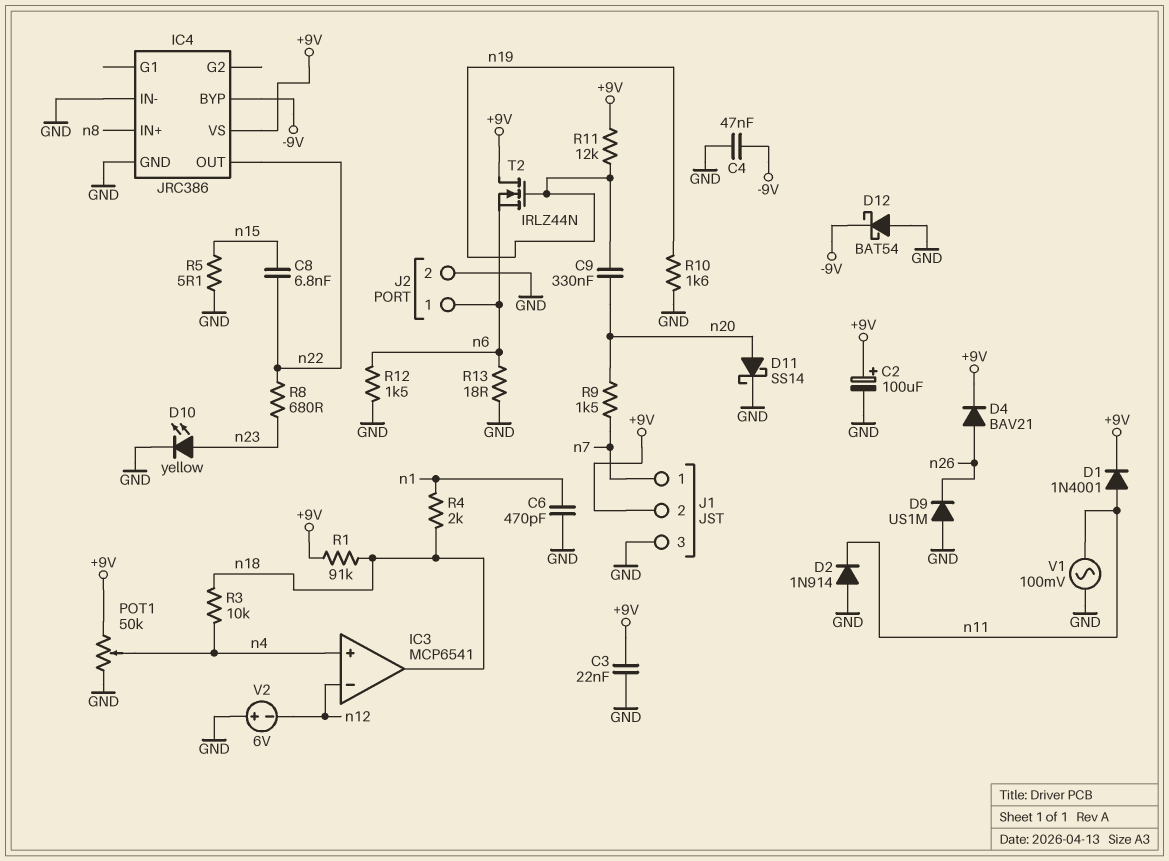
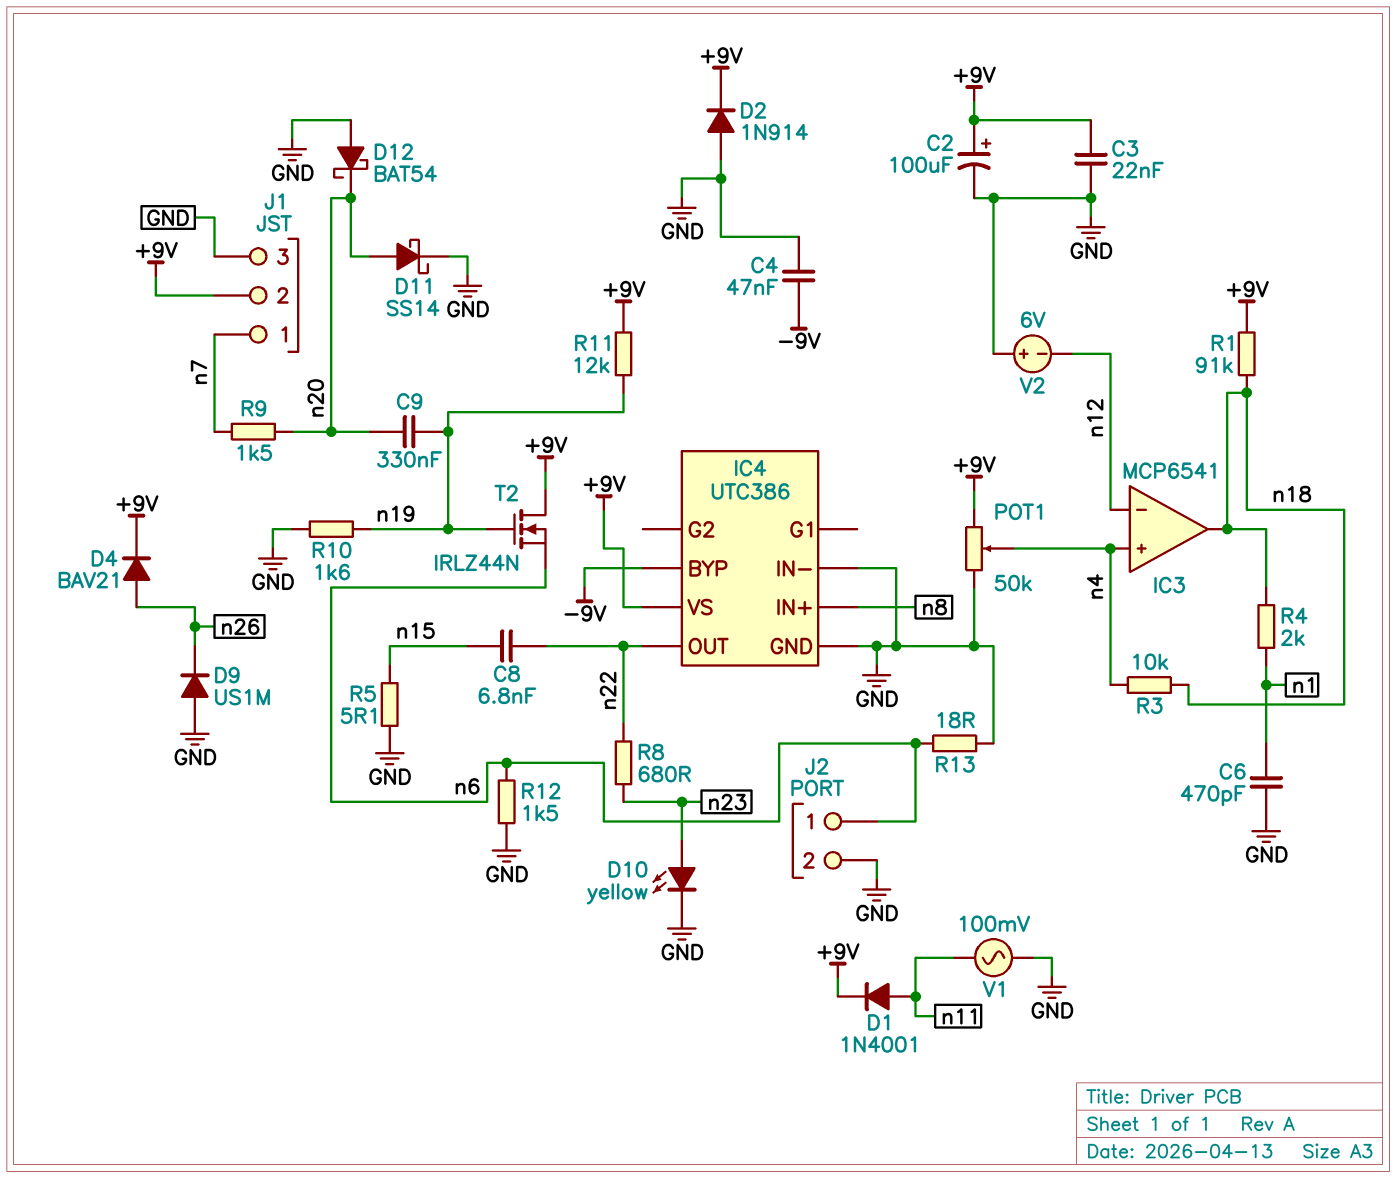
D2: diode 1N914 (A GND, K n11) -> diode 1N914 (A GND, K +9V)
D12: schottky BAT54 (A GND, K -9V) -> schottky BAT54 (A GND, K n20)
IC4: JRC386 -> UTC386

